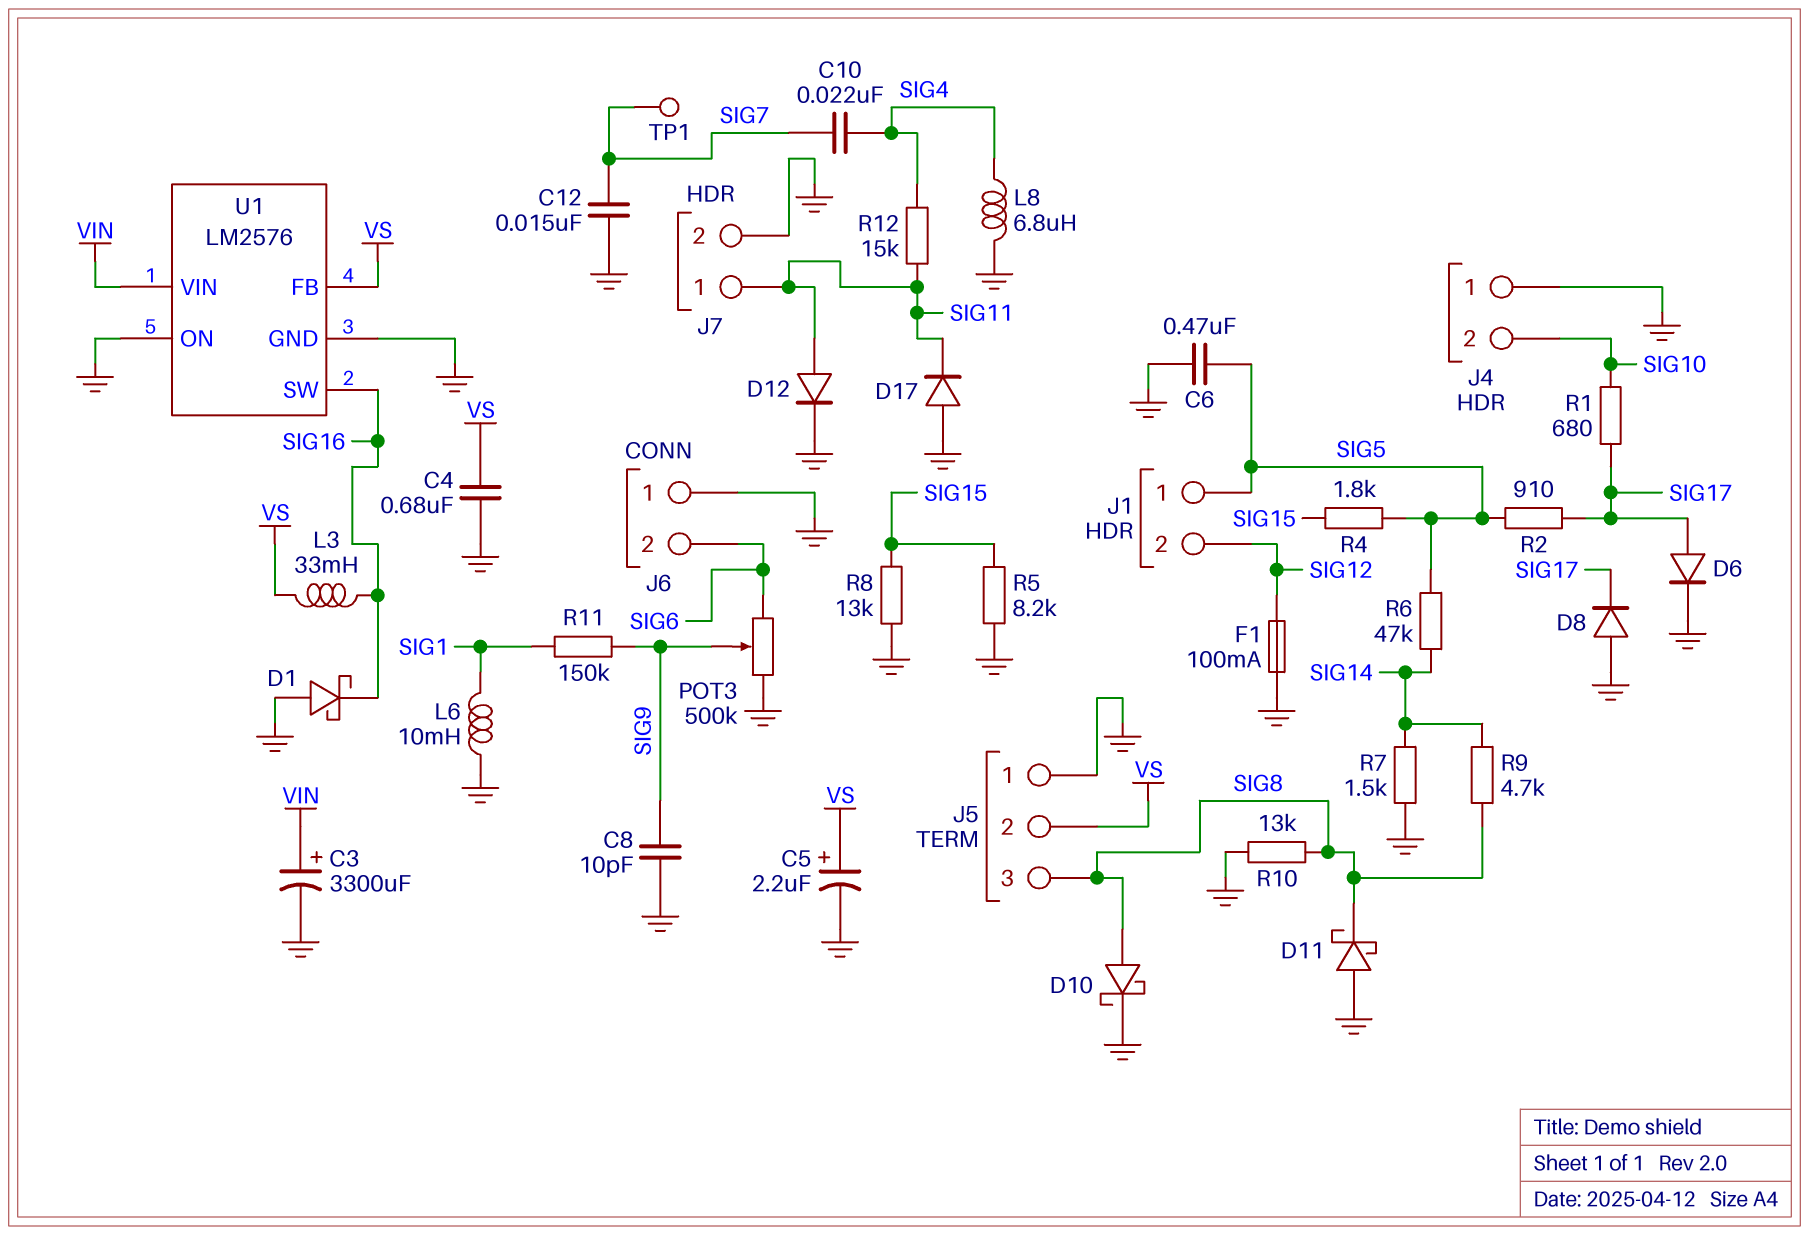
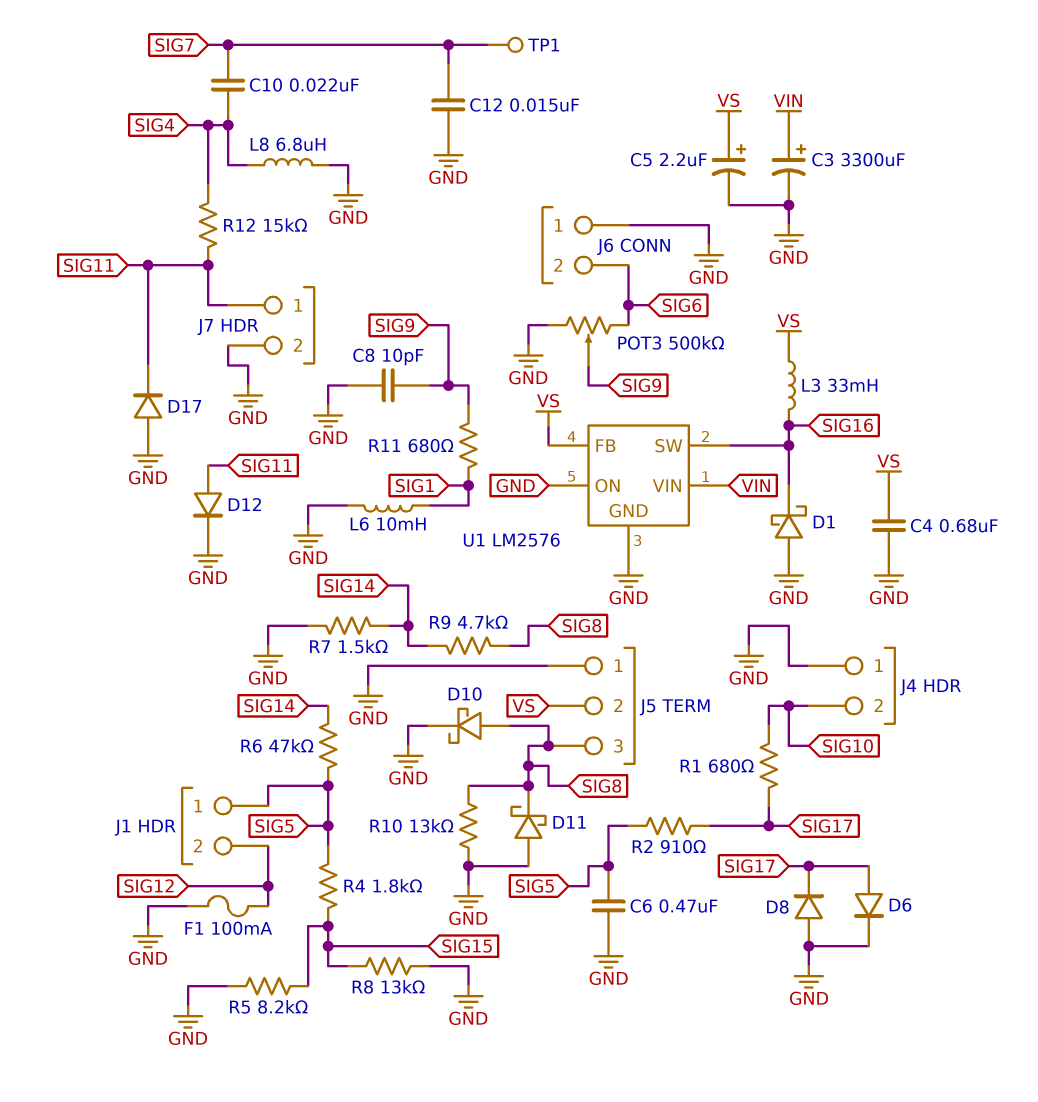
R11: 150k (SIG1, SIG9) -> 680 (SIG1, SIG9)

